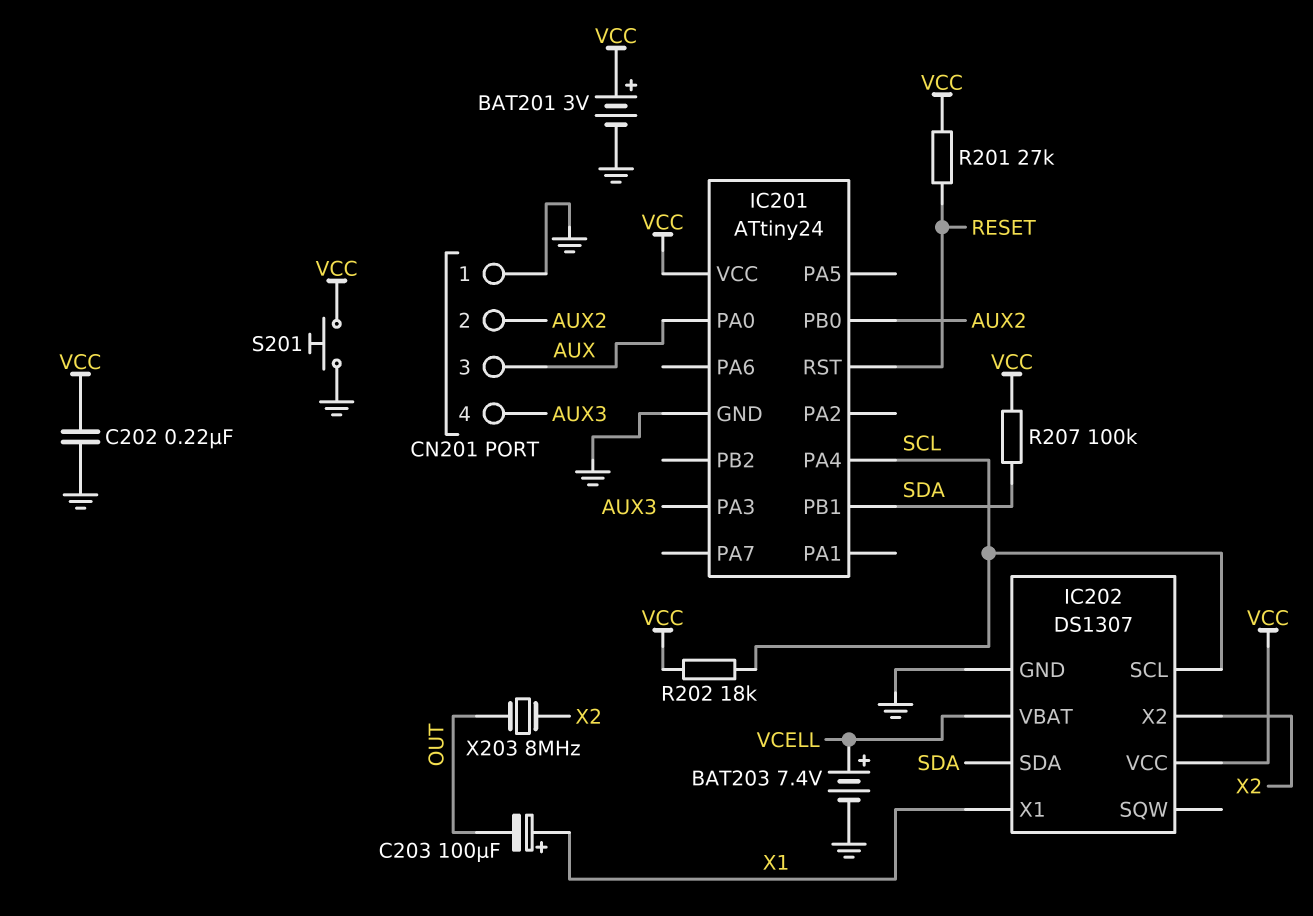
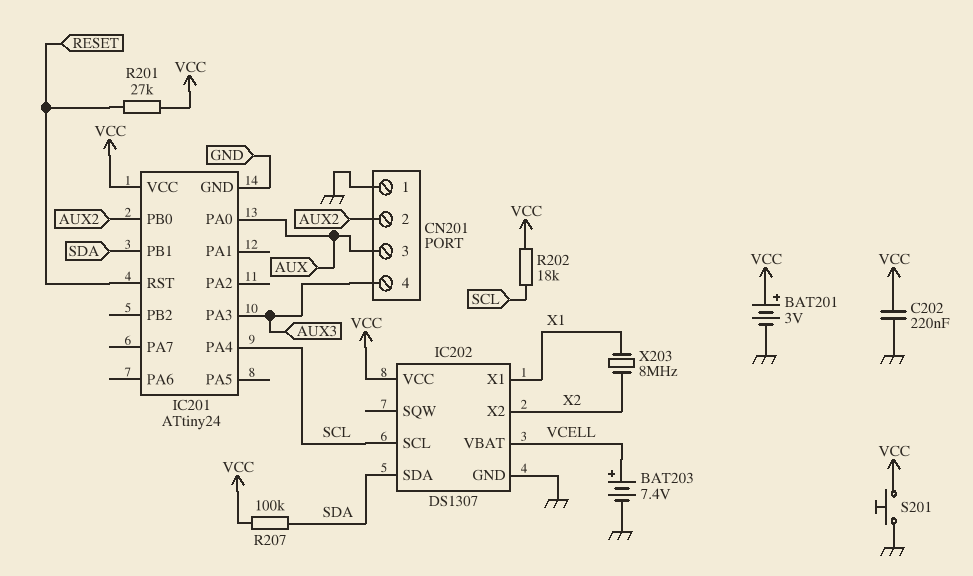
C203: 100uF (plus X1, minus OUT) -> none
X203: 8MHz (OUT, X2) -> 8MHz (X1, X2)

